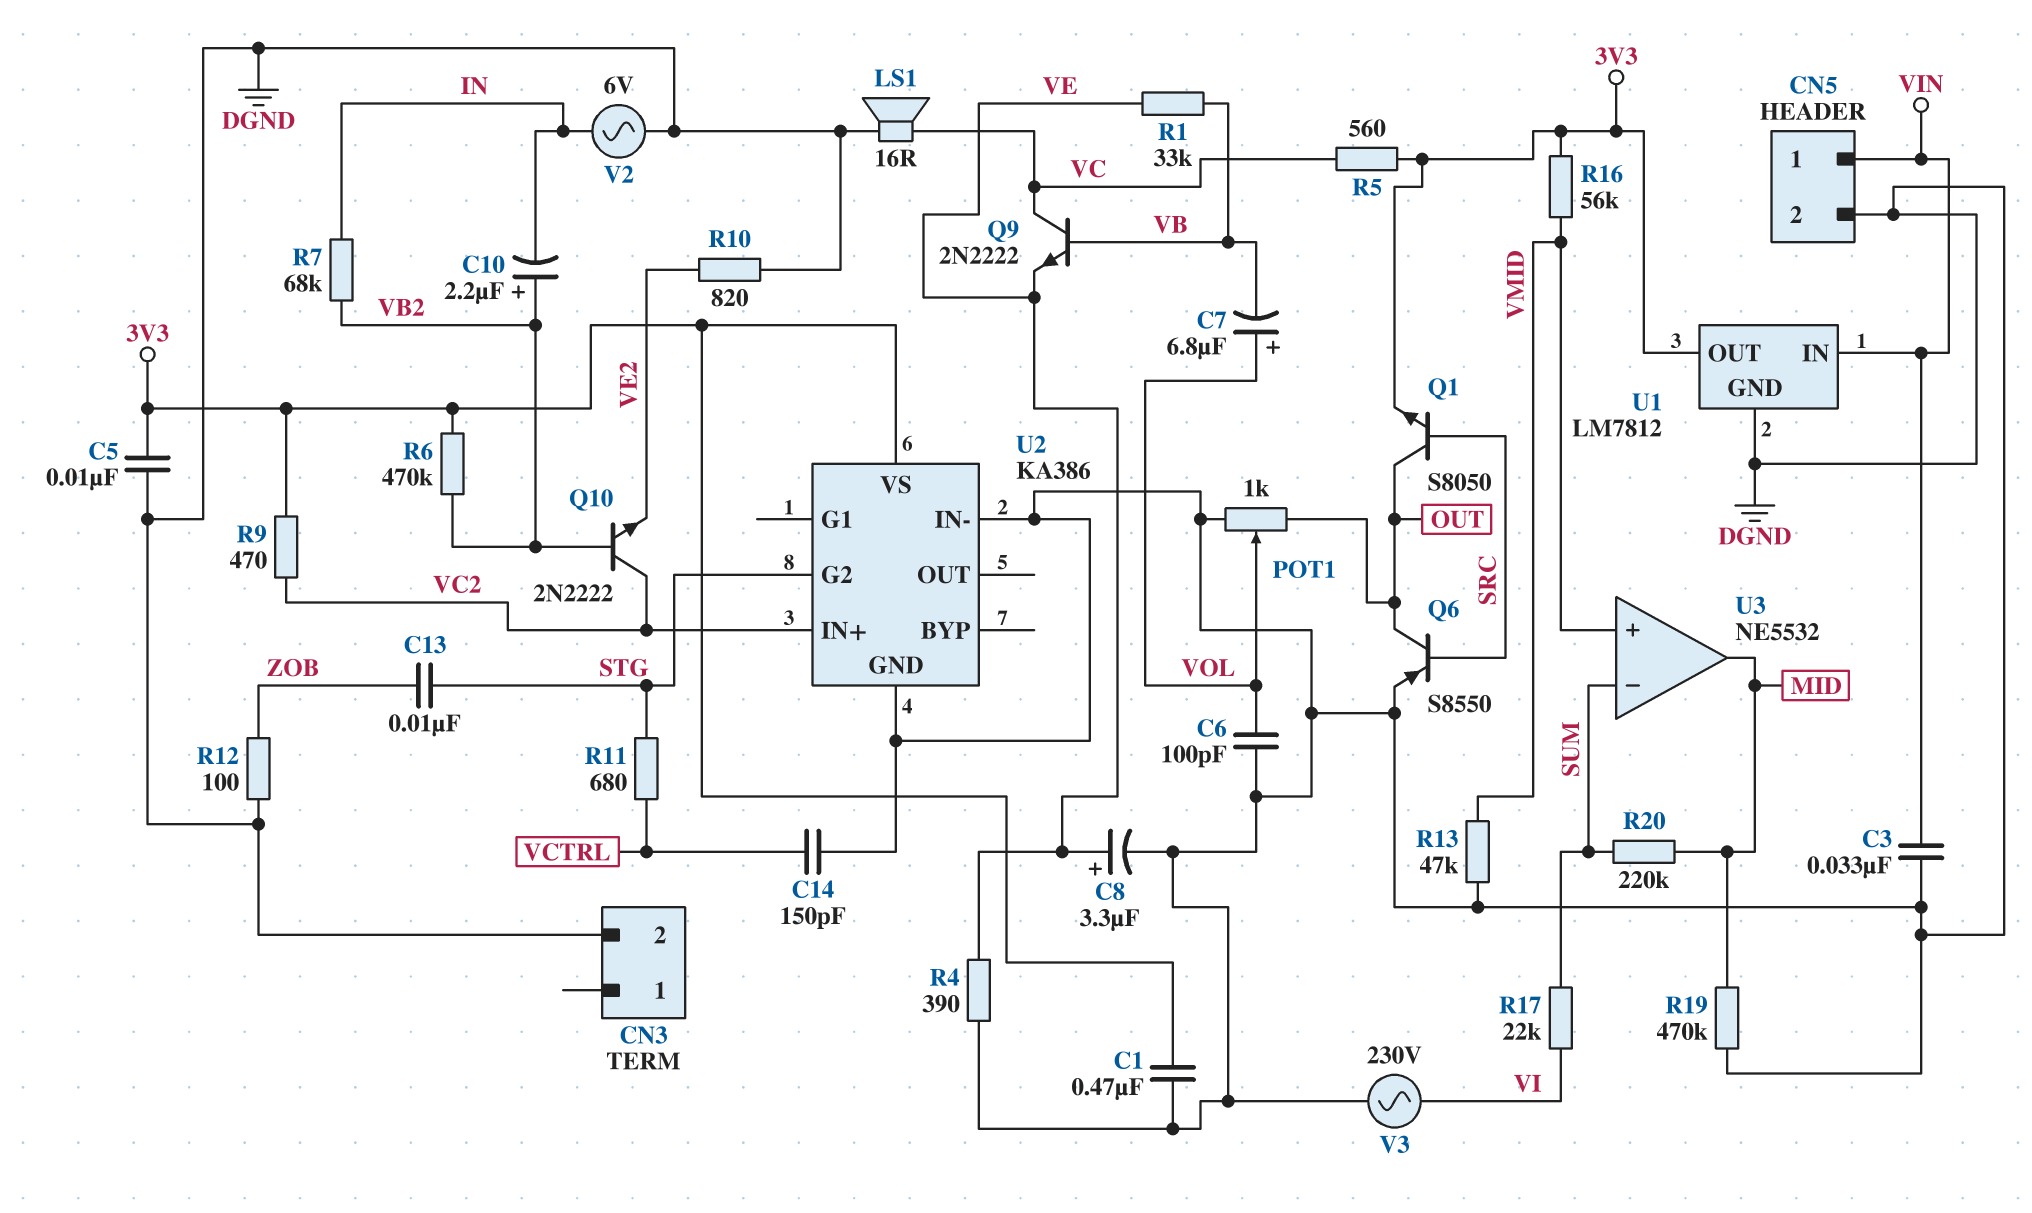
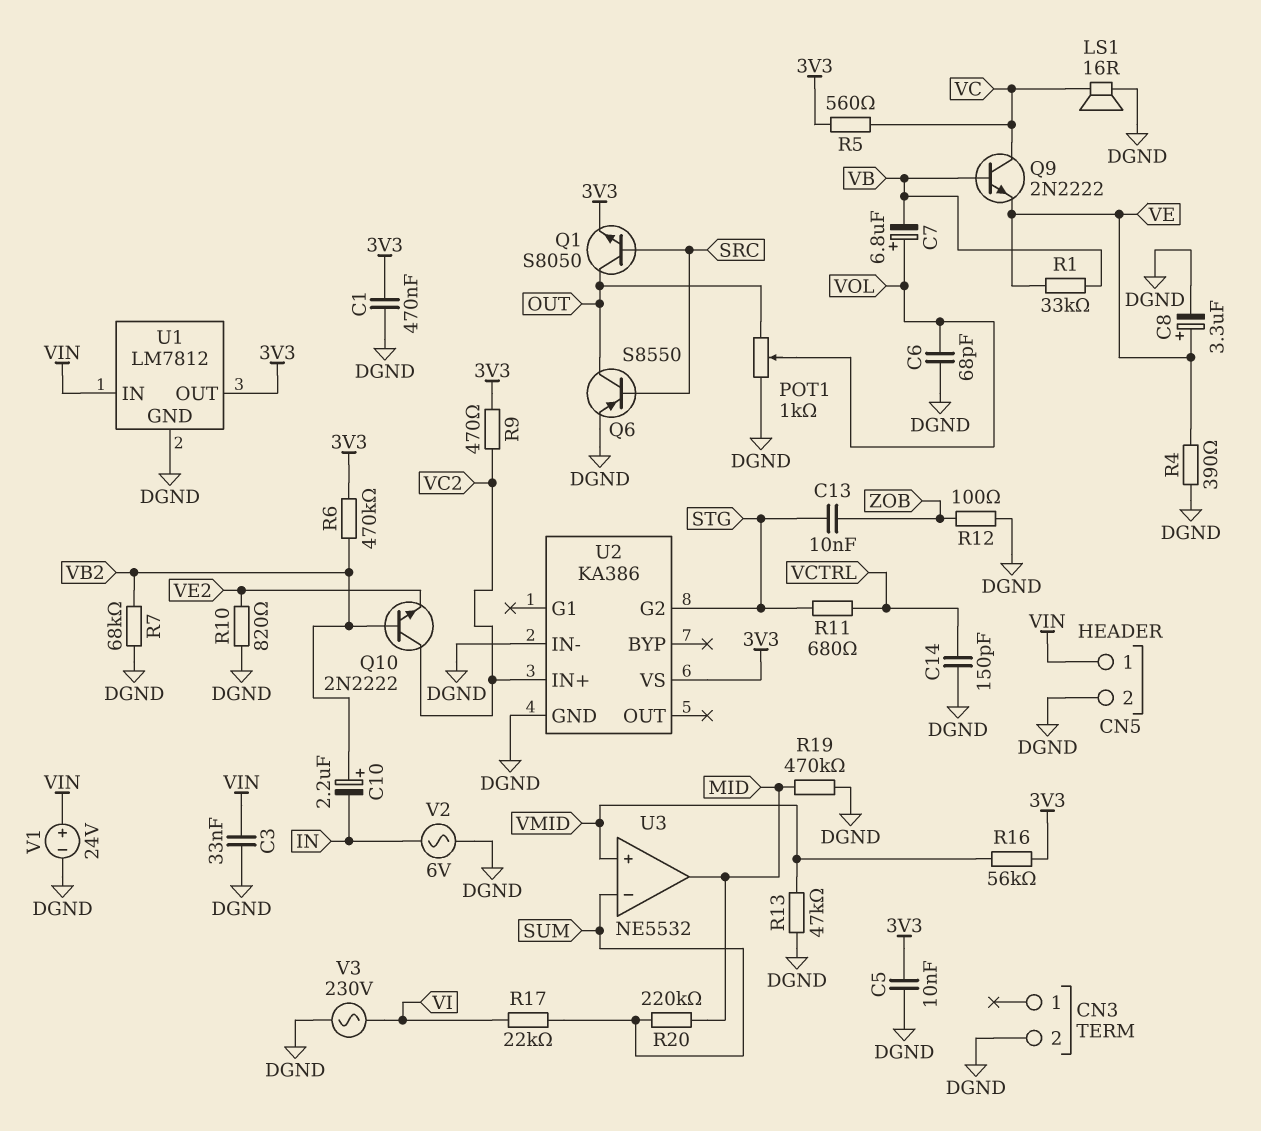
C6: 100pF (DGND, VOL) -> 68pF (DGND, VOL)
R7: 68k (IN, VB2) -> 68k (DGND, VB2)
V1: none -> 24V (plus VIN, minus DGND)

